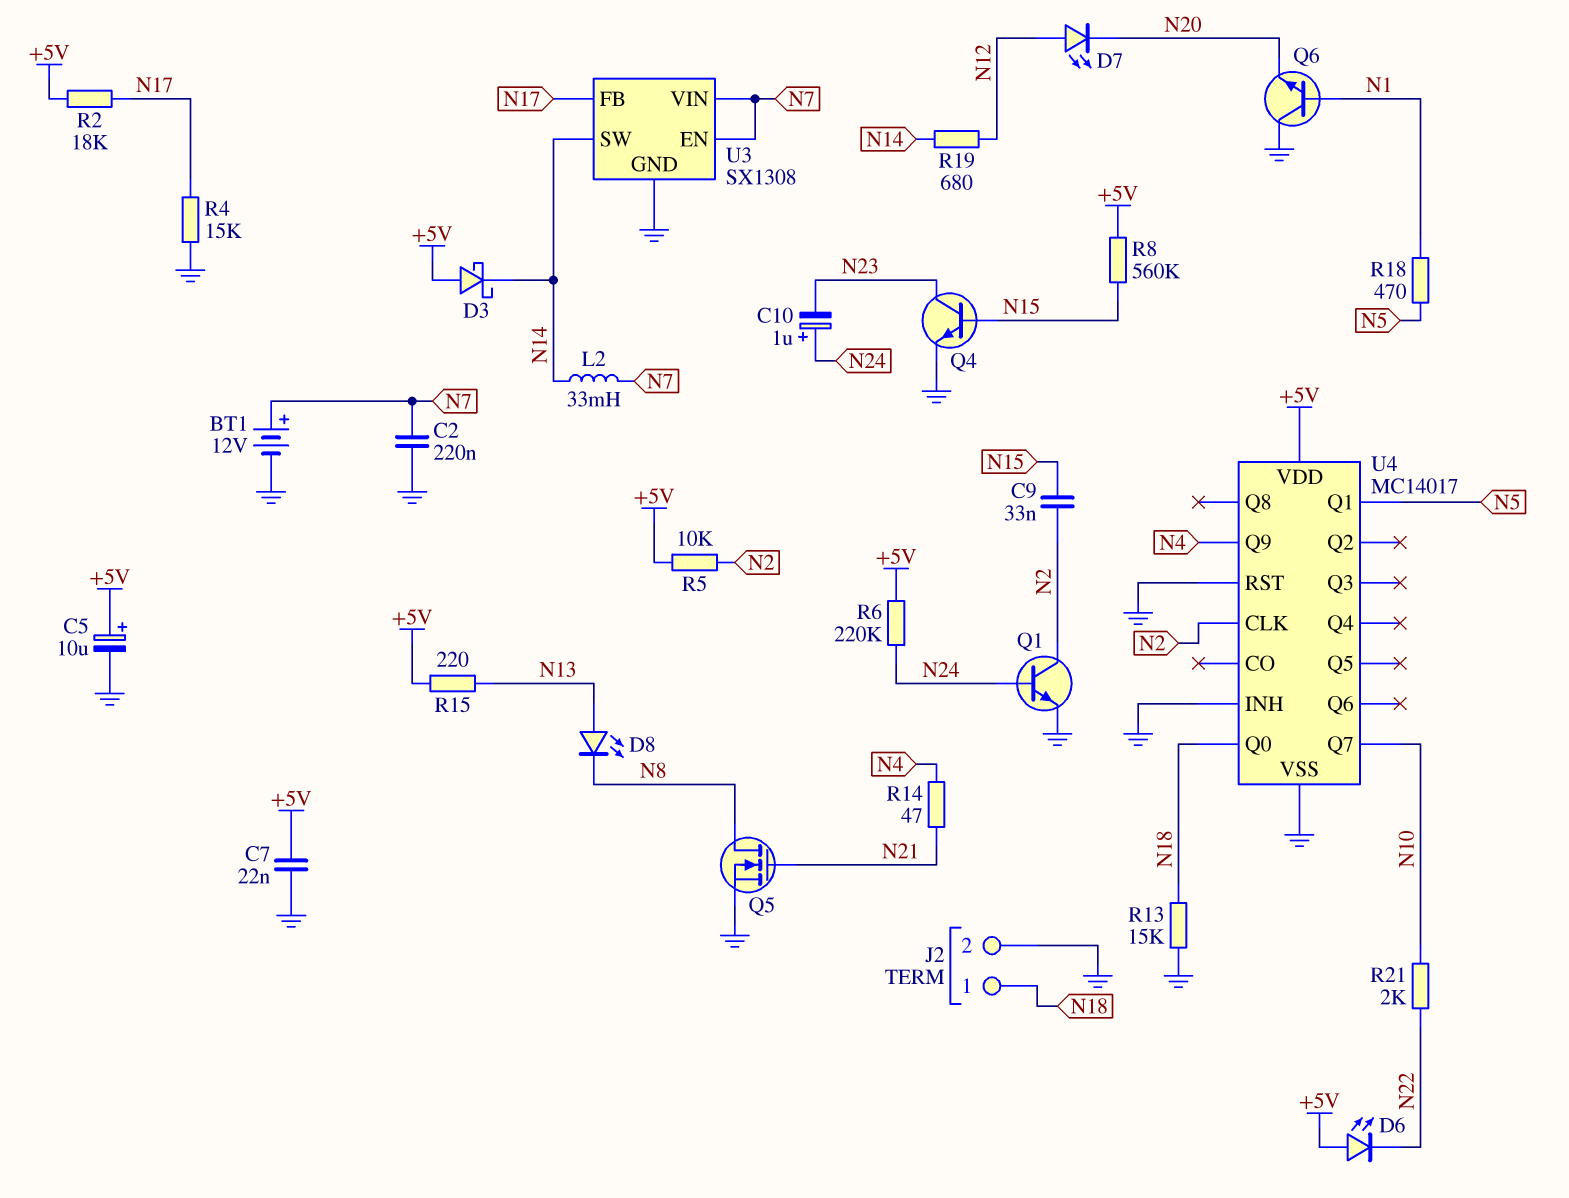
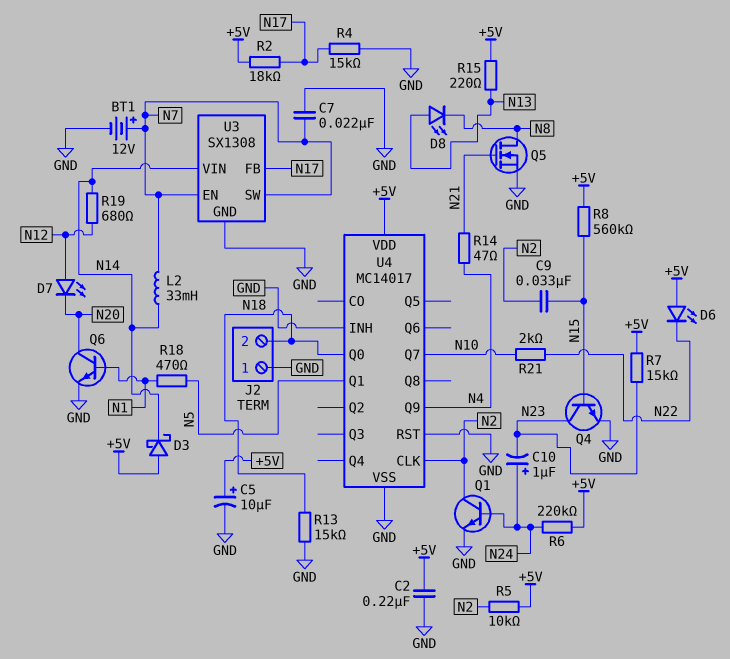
C2: 220nF (GND, N7) -> 220nF (+5V, GND)
C7: 22nF (+5V, GND) -> 22nF (GND, N7)
J2 pin 1: N18 -> GND
J2 pin 2: GND -> N18
Q6: NPN (B N1, C GND, E N20) -> NPN (B N1, C N20, E GND)
R7: none -> 15k (+5V, N23)
U3 pin SW: N14 -> N7
U3 pin VIN: N7 -> N14

